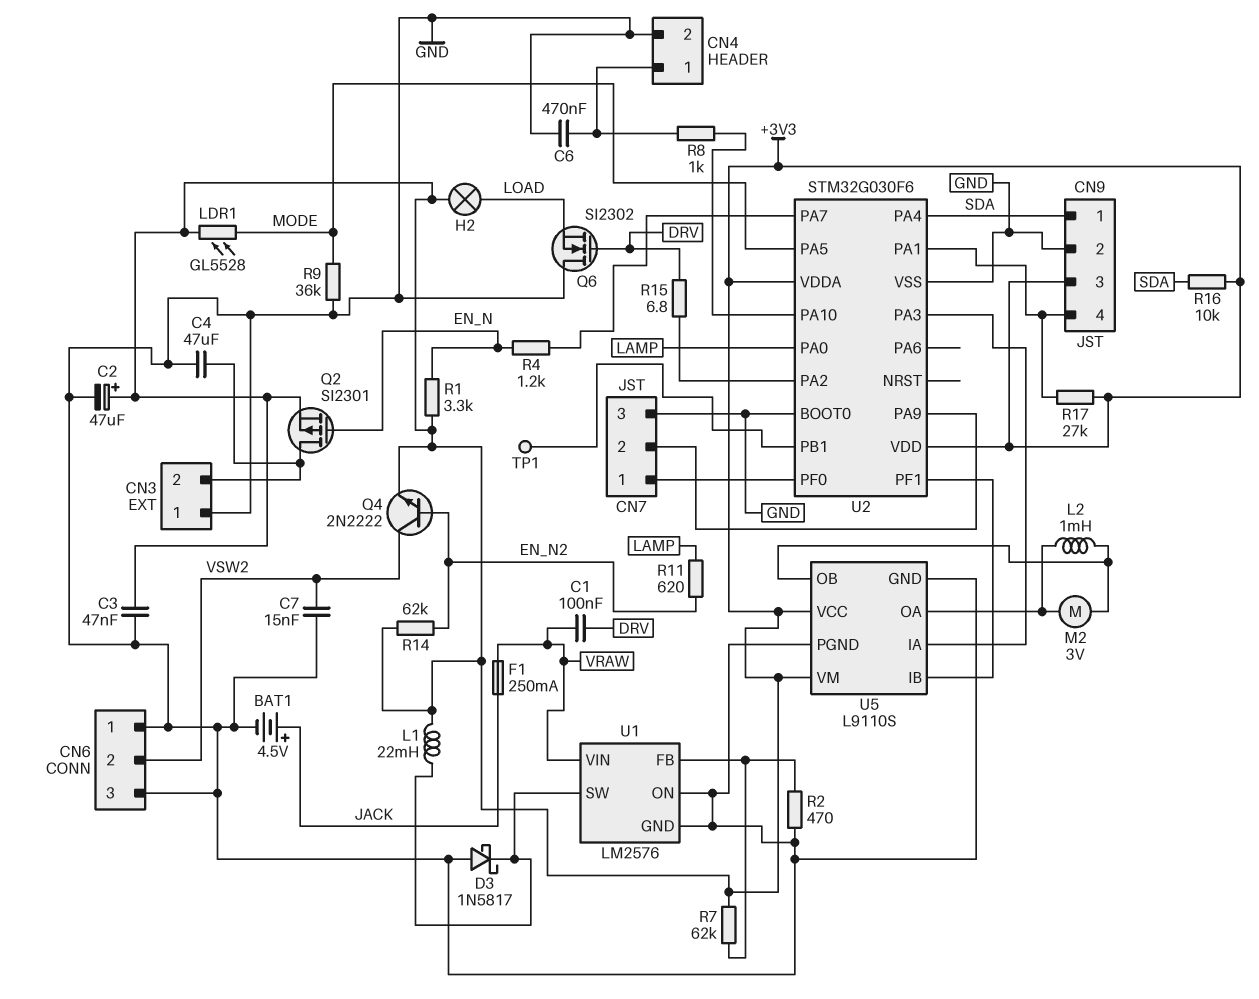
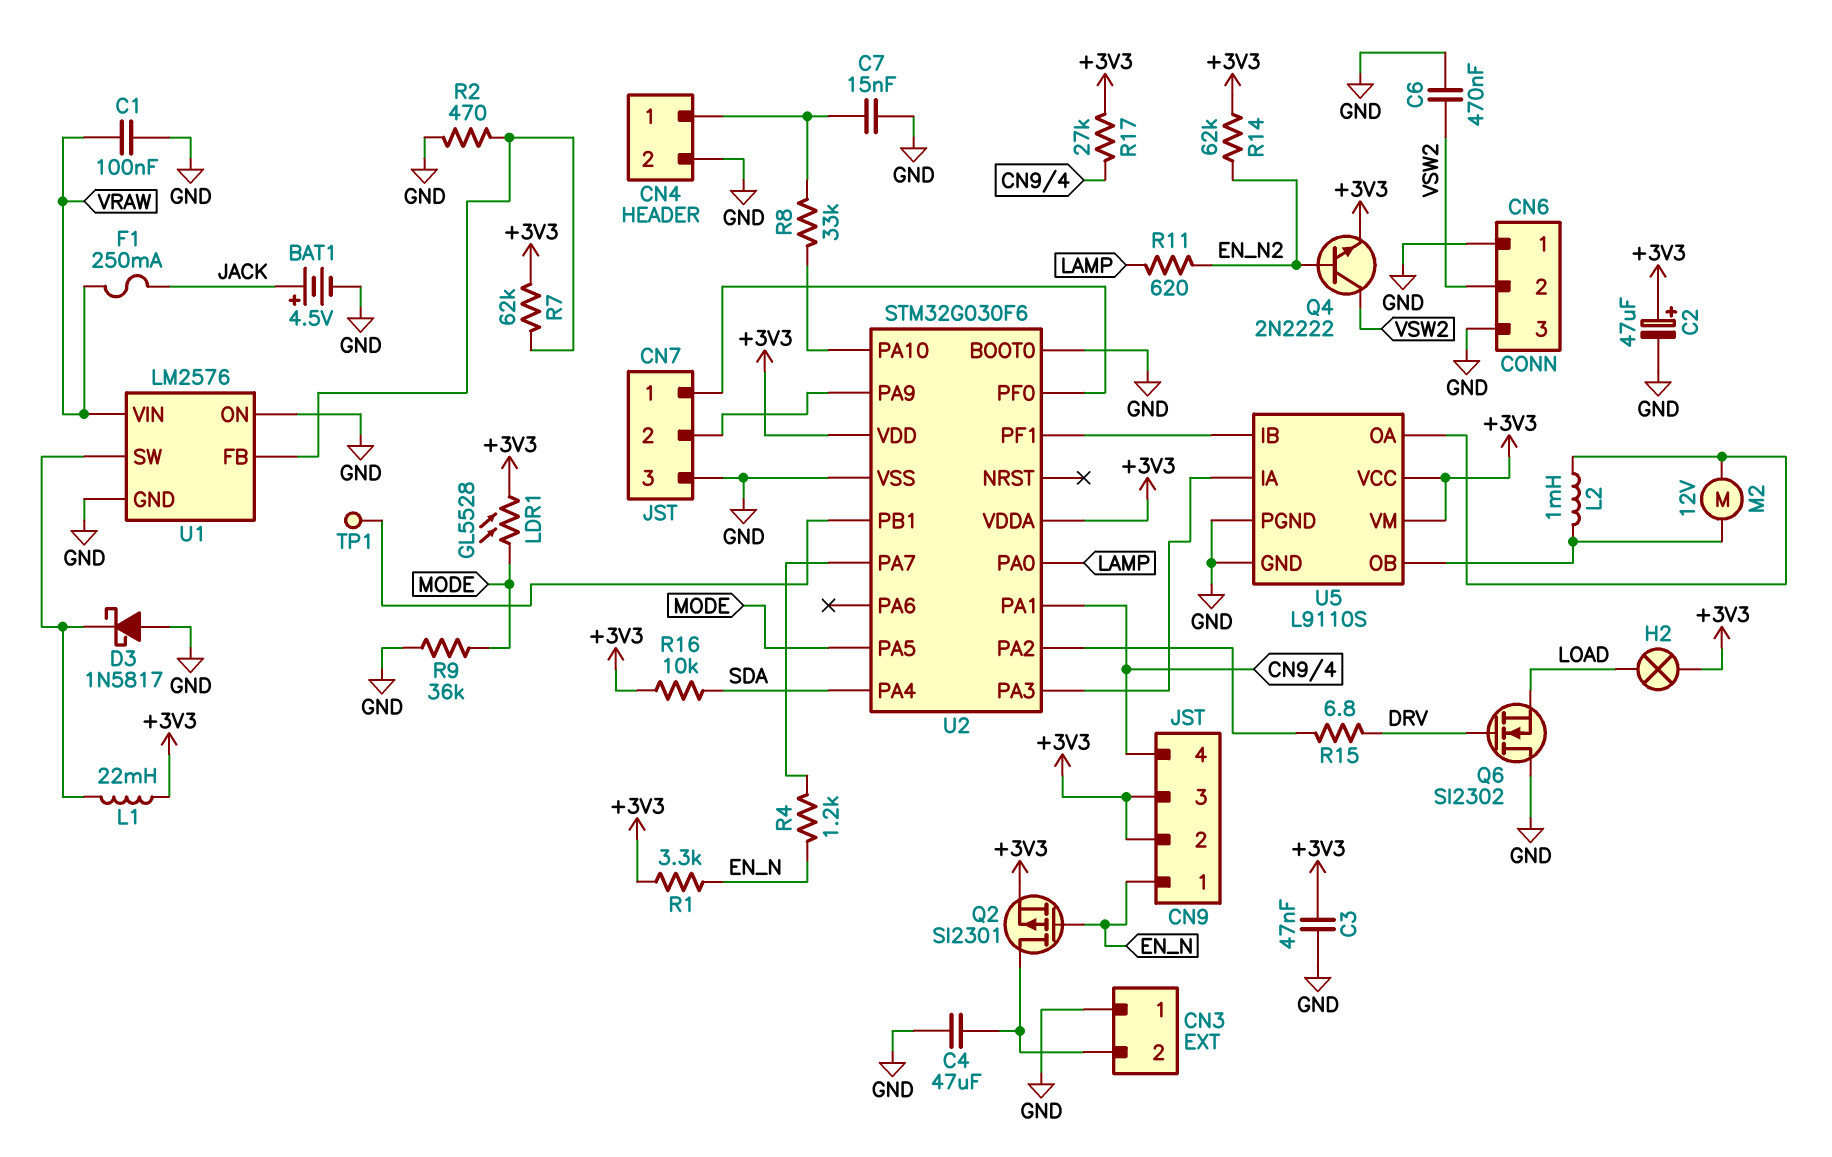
C1: 100nF (DRV, VRAW) -> 100nF (GND, VRAW)
C6: 470nF (CN4/1, GND) -> 470nF (GND, VSW2)
C7: 15nF (GND, VSW2) -> 15nF (CN4/1, GND)
CN9 pin 1: SDA -> EN_N
CN9 pin 2: GND -> +3V3
M2: motor 3V (U5/OA, U5/OB) -> motor 12V (U5/OA, U5/OB)
R8: 1k (CN4/1, U2/PA10) -> 33k (CN4/1, U2/PA10)

